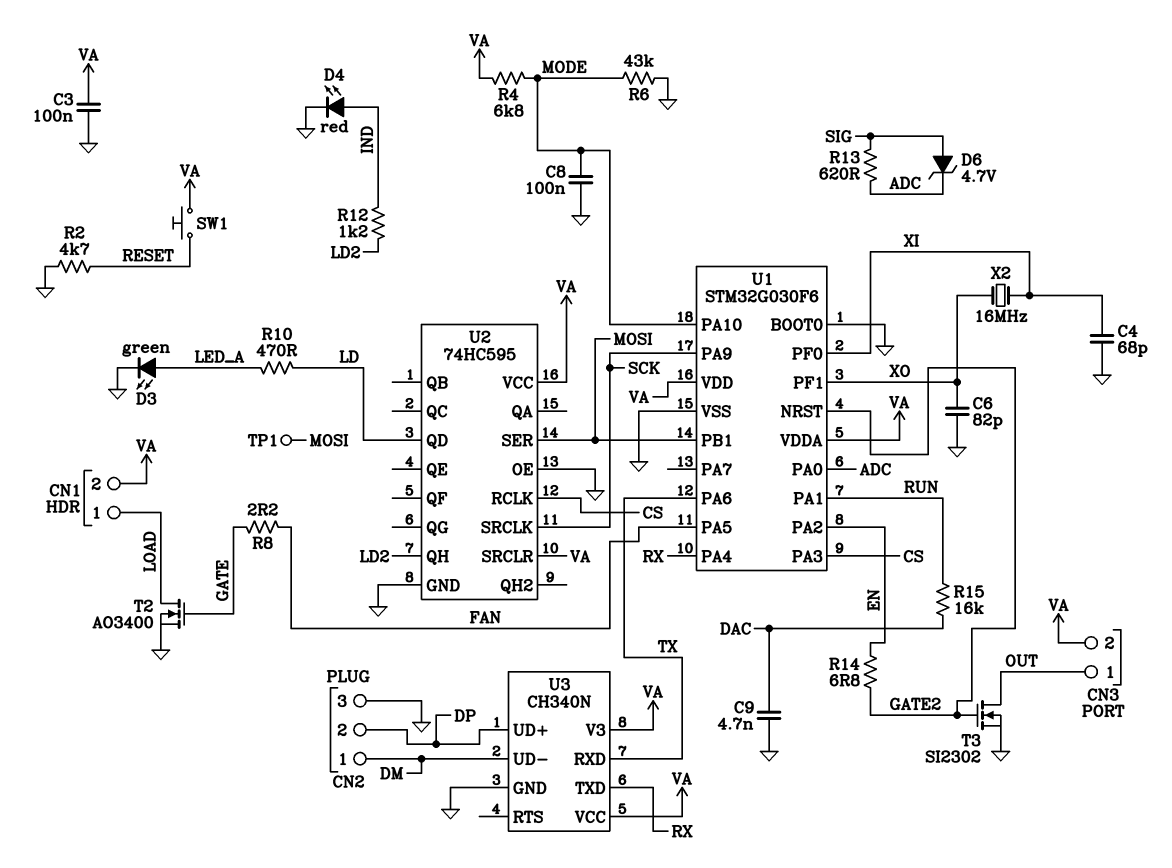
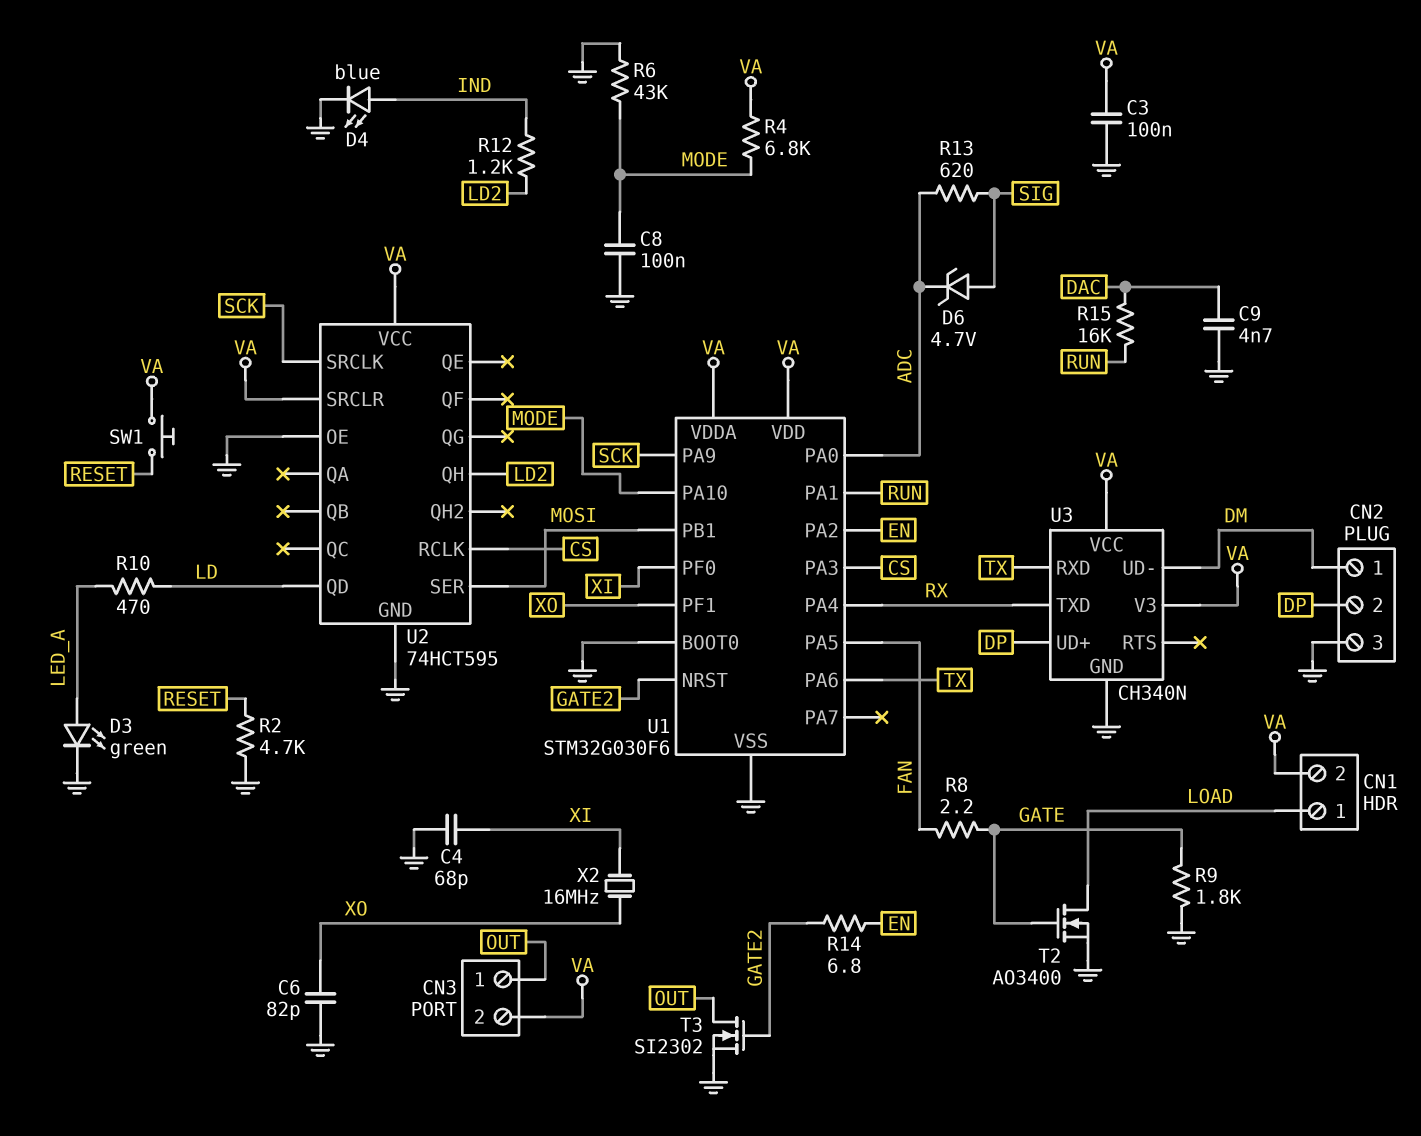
D4: LED red (A IND, K GND) -> LED blue (A IND, K GND)
R9: none -> 1.8k (GATE, GND)
TP1: test point (MOSI) -> none
U2: 74HC595 -> 74HCT595

